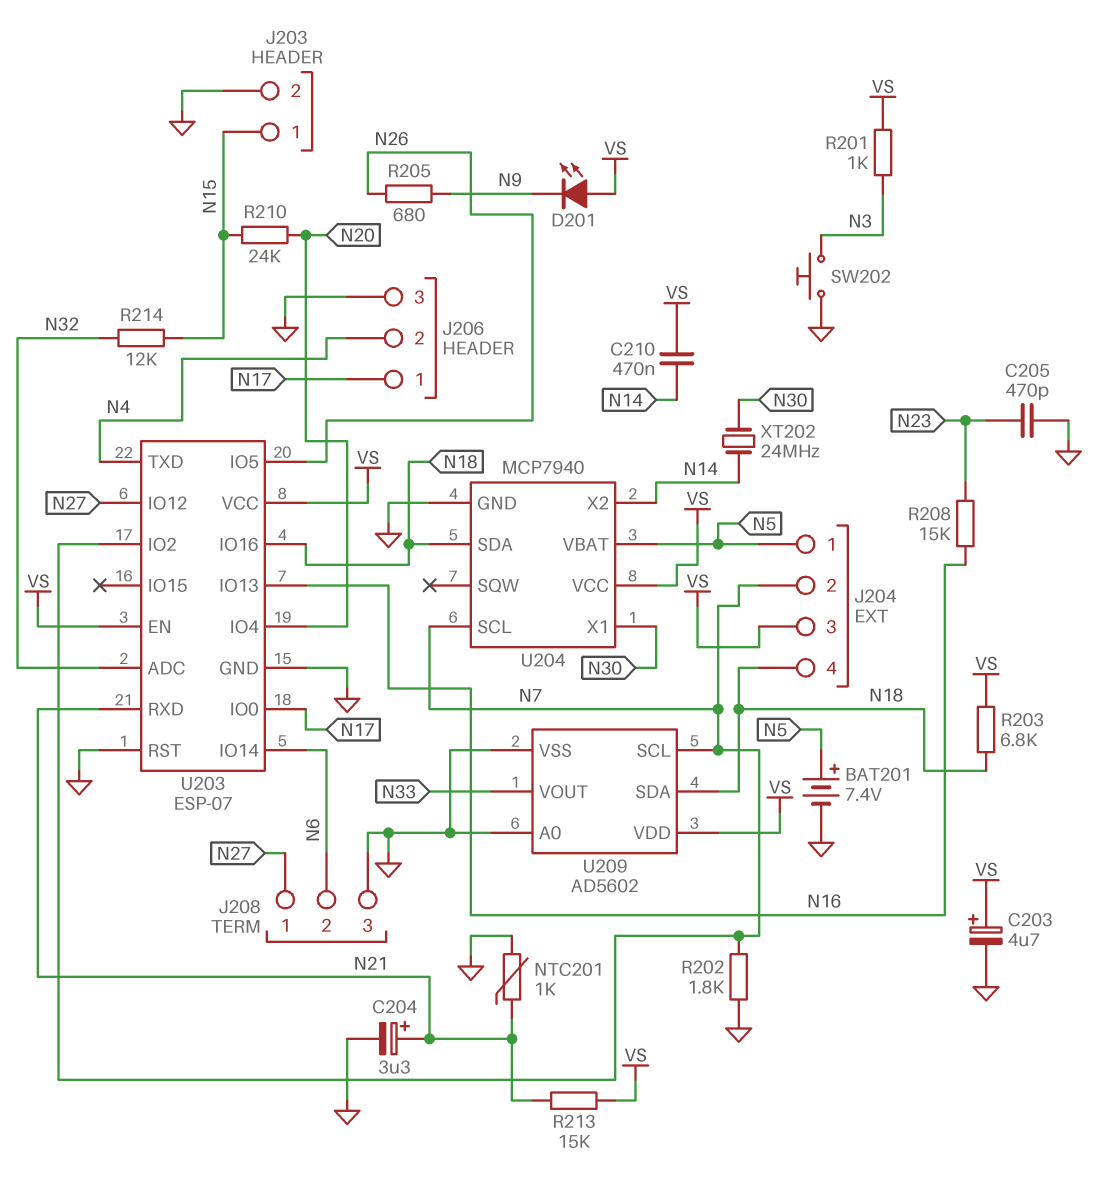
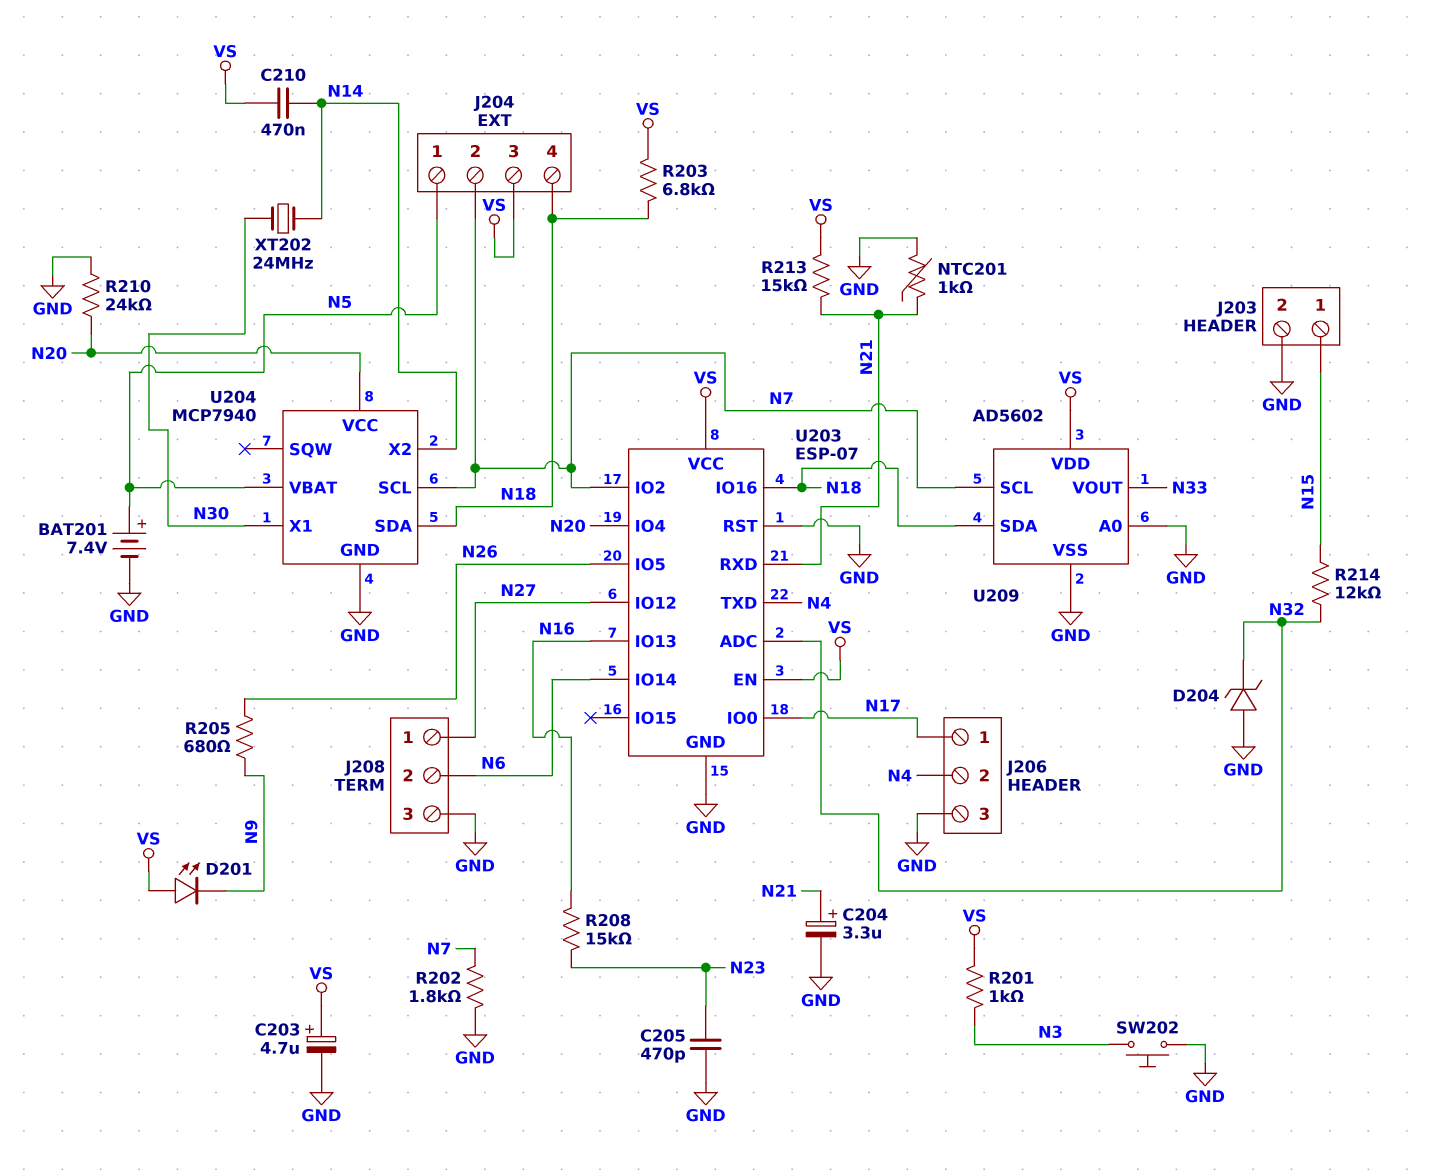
D204: none -> zener (A GND, K N32)
R210: 24k (N15, N20) -> 24k (GND, N20)
U204 pin VCC: VS -> N20

